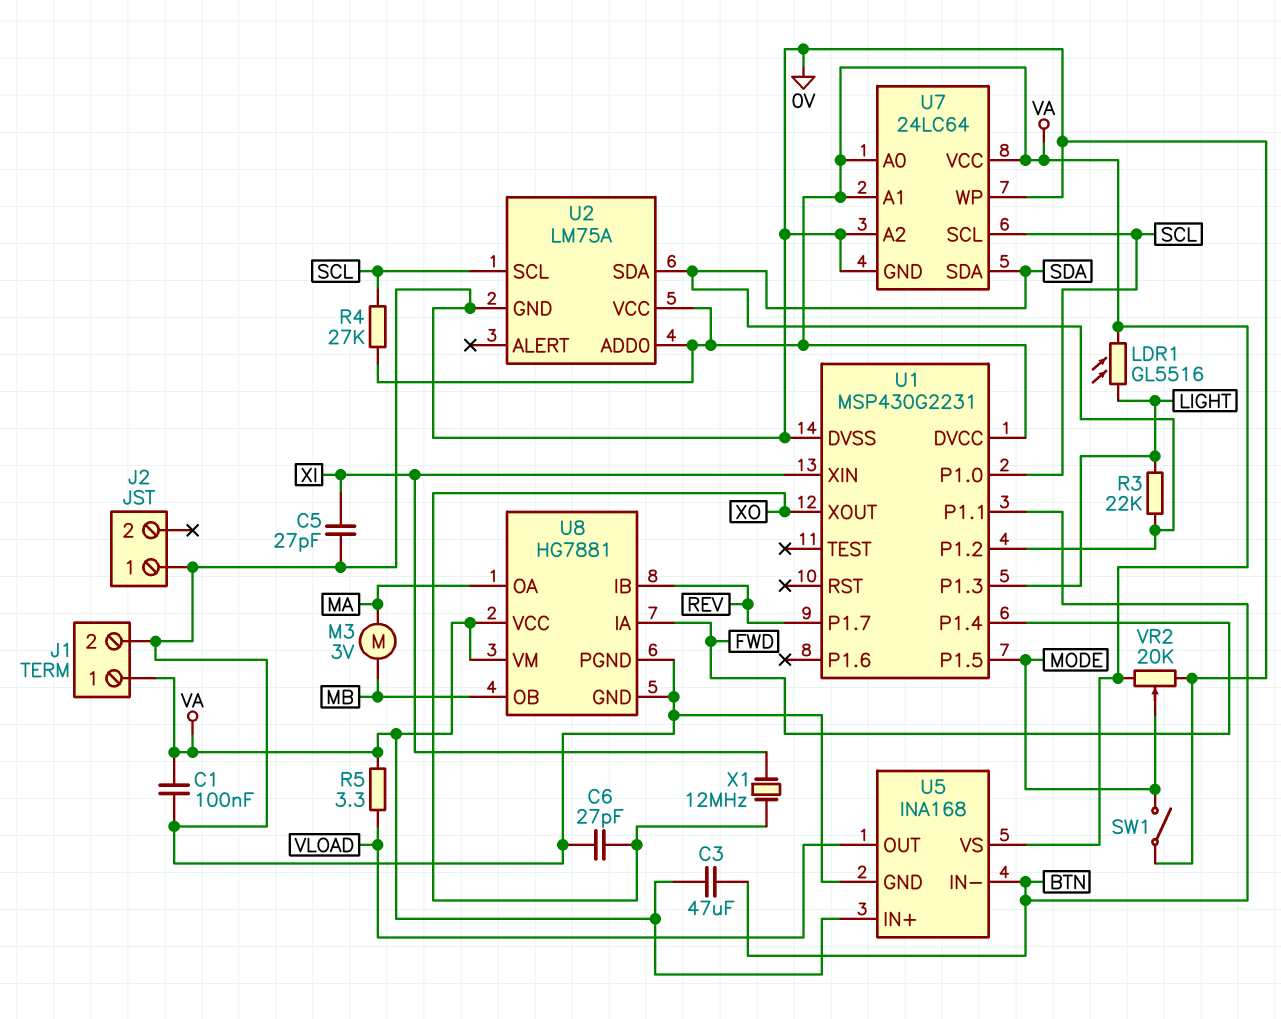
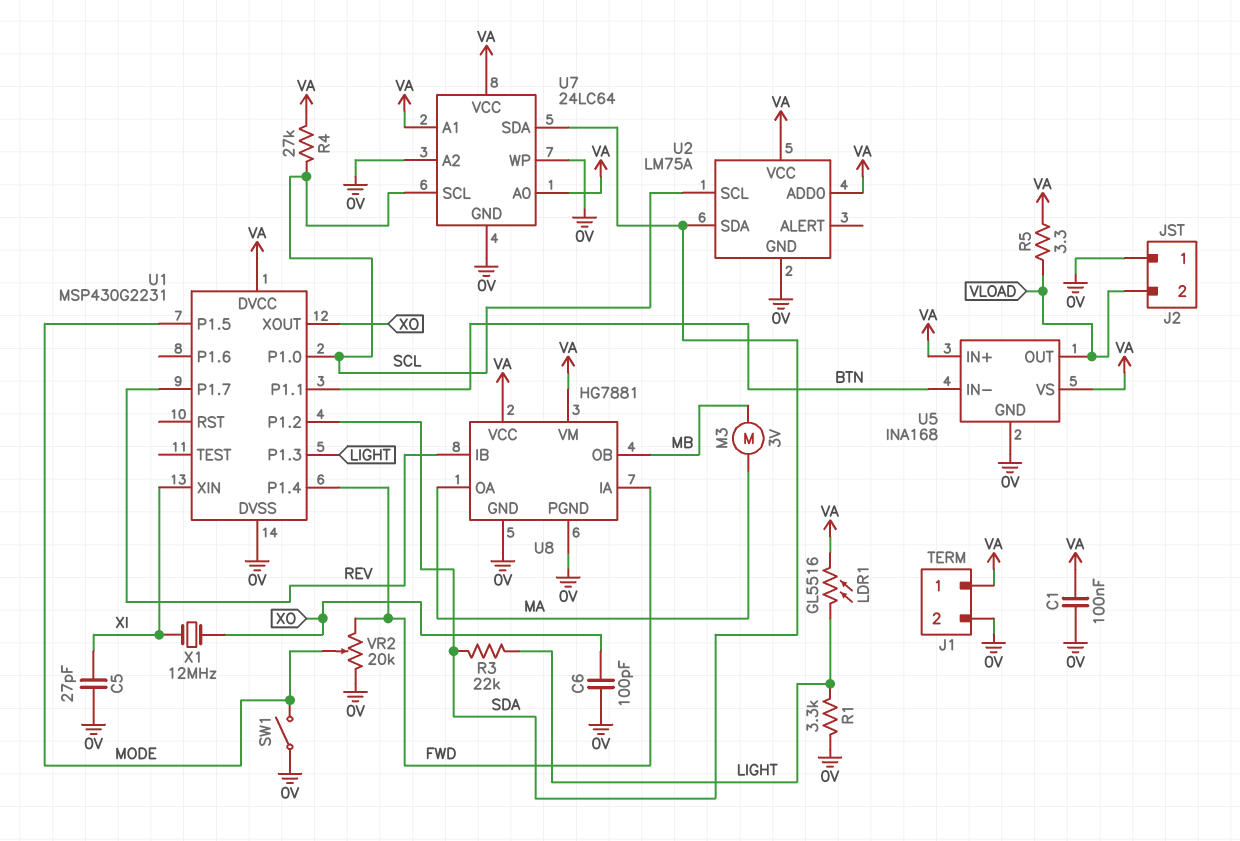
C3: 47uF (BTN, VA) -> none
C6: 27pF (0V, XO) -> 100pF (0V, XO)
J2 pin 2: none -> VLOAD
R1: none -> 3.3k (0V, LIGHT)
VR2: 20k (0V, VA, wiper MODE) -> 20k (0V, FWD, wiper MODE)

